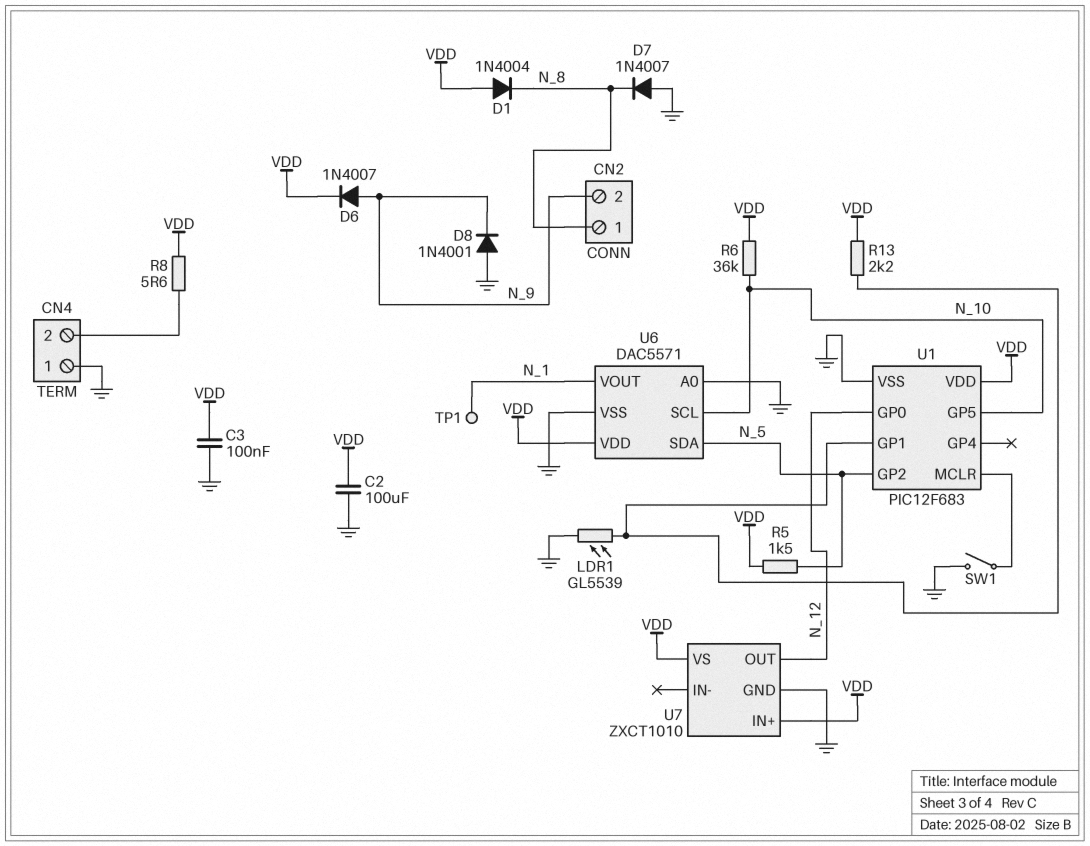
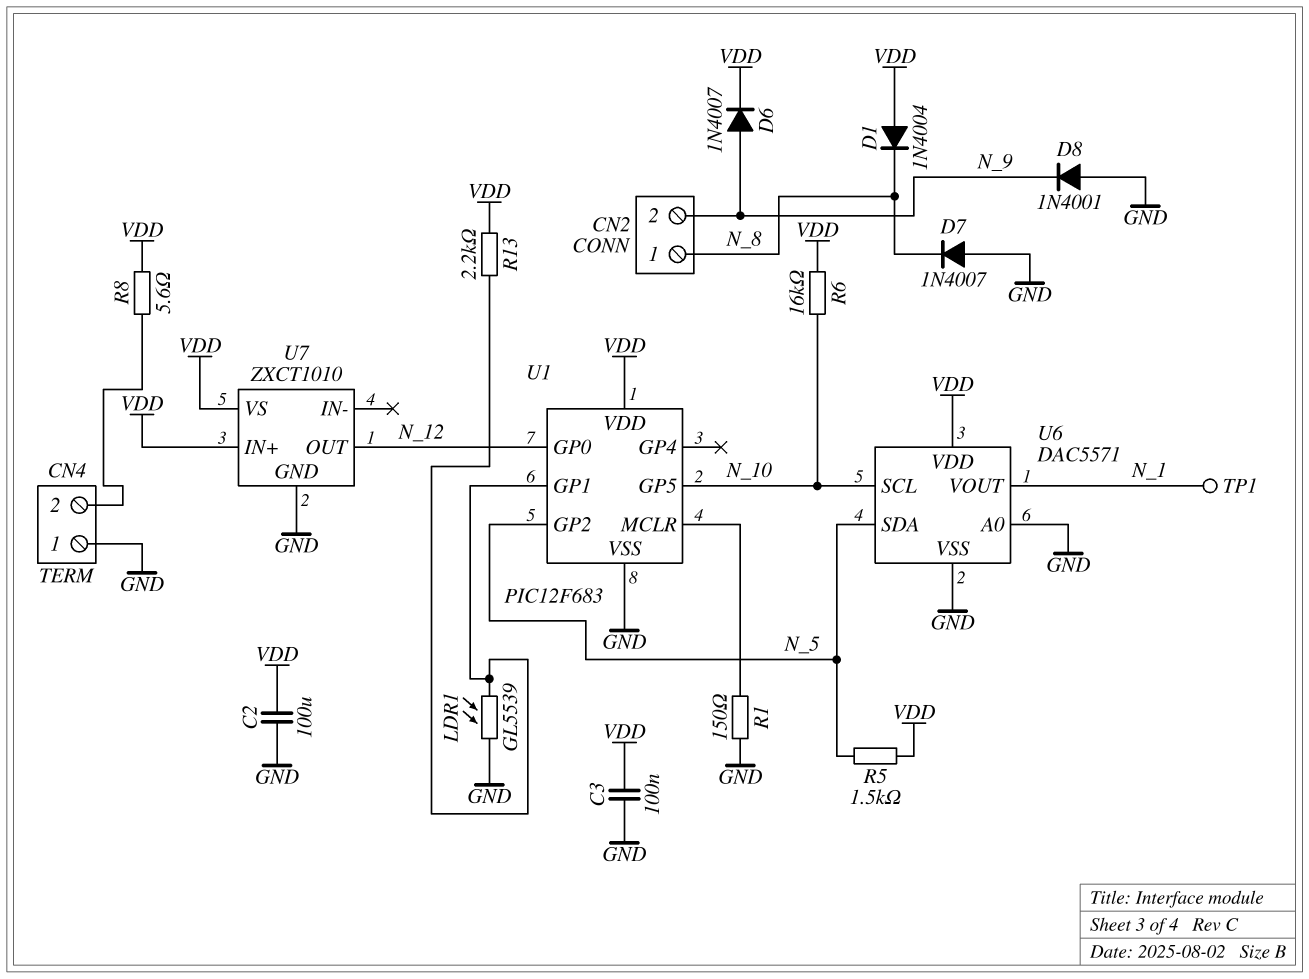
R1: none -> 150 (GND, U1/MCLR)
R6: 36k (N_10, VDD) -> 16k (N_10, VDD)
SW1: switch (GND, U1/MCLR) -> none

